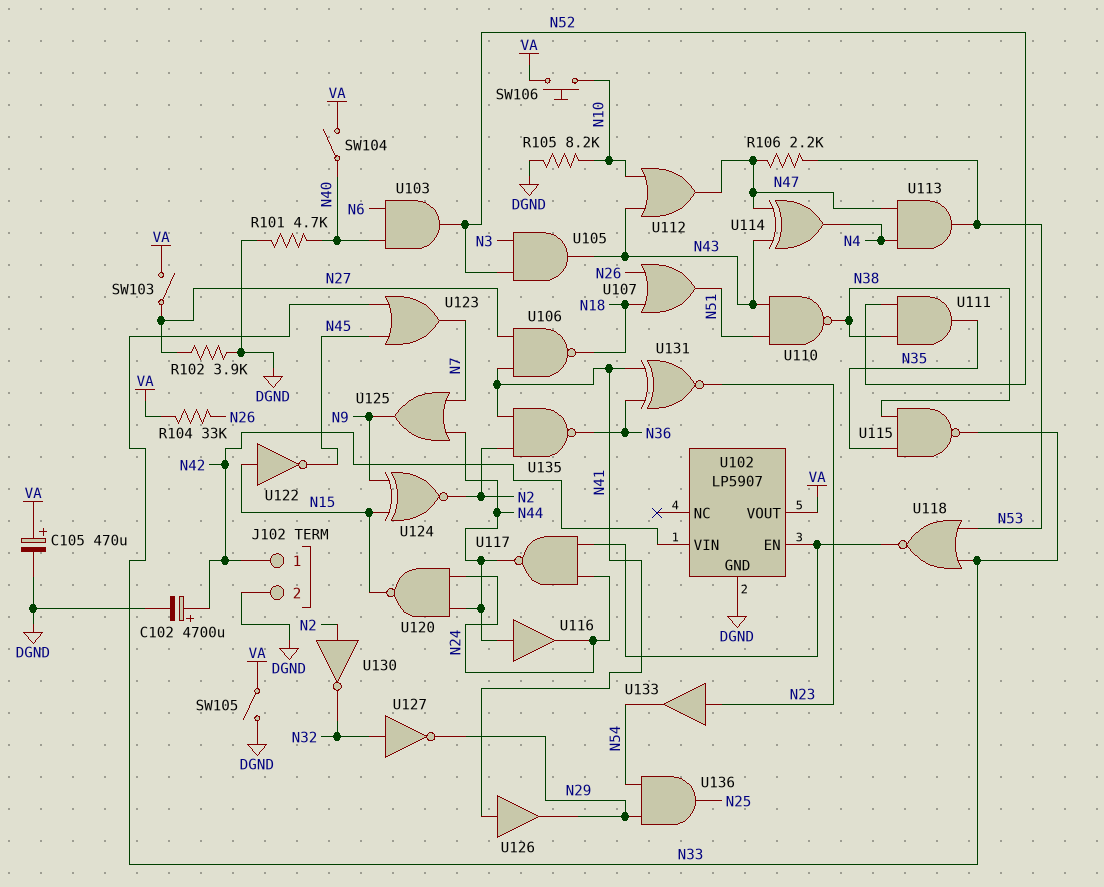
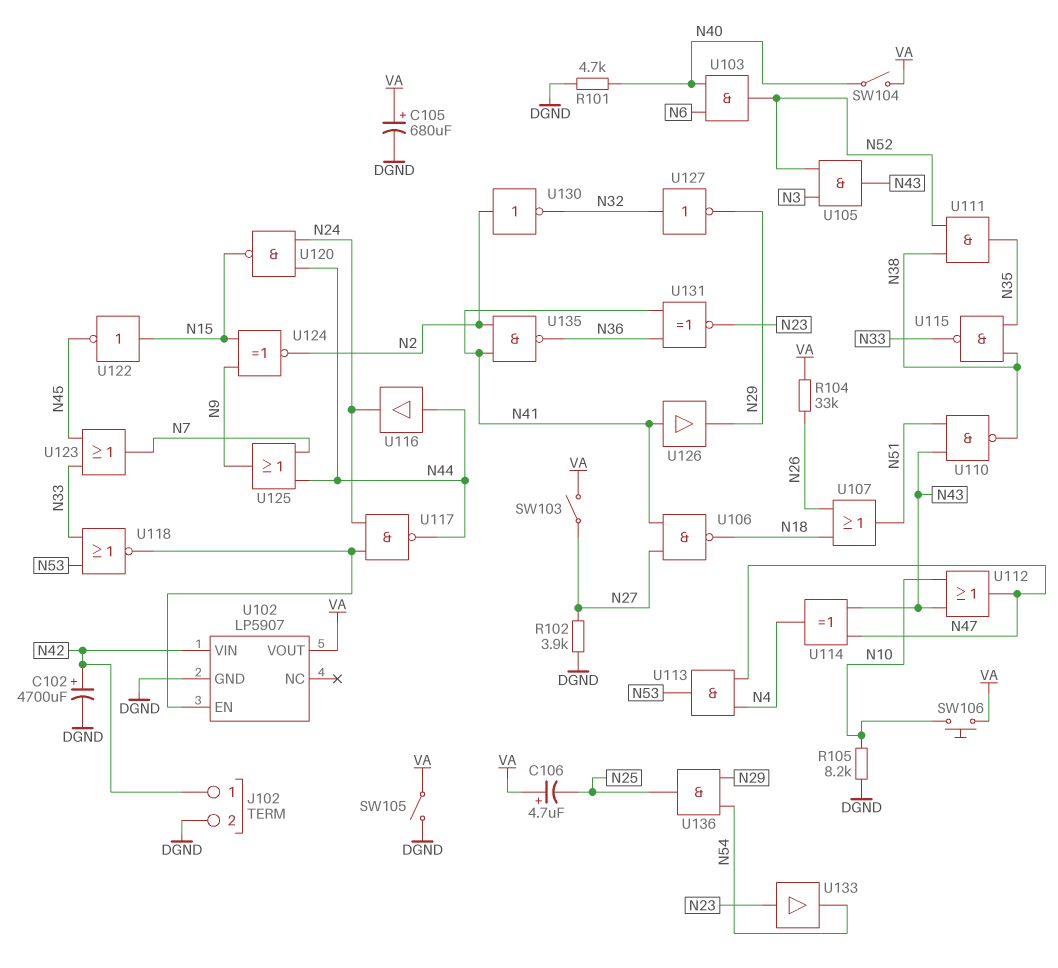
C105: 470uF (plus VA, minus DGND) -> 680uF (plus VA, minus DGND)
C106: none -> 4.7uF (plus VA, minus N25)
R106: 2.2k (N47, N53) -> none

